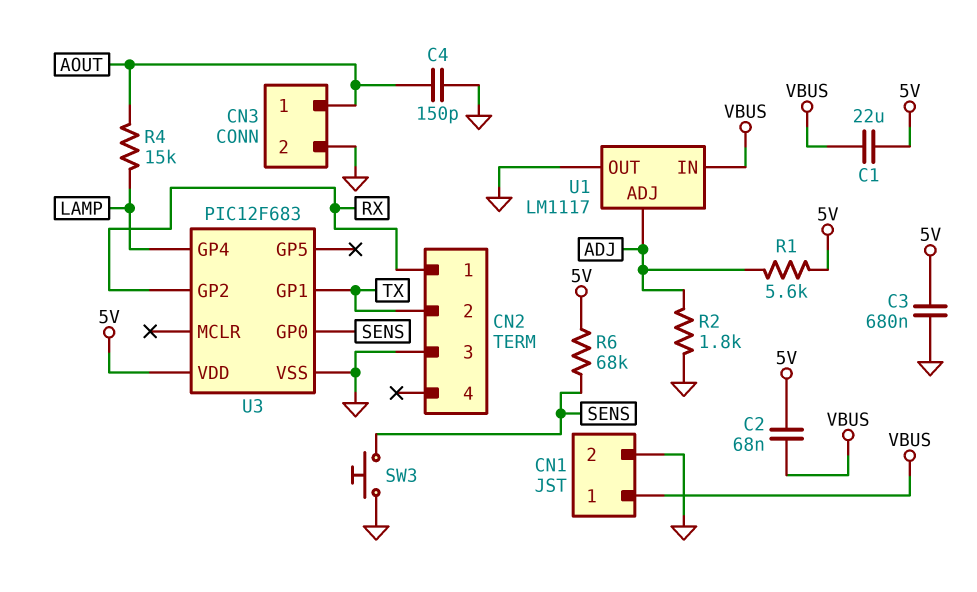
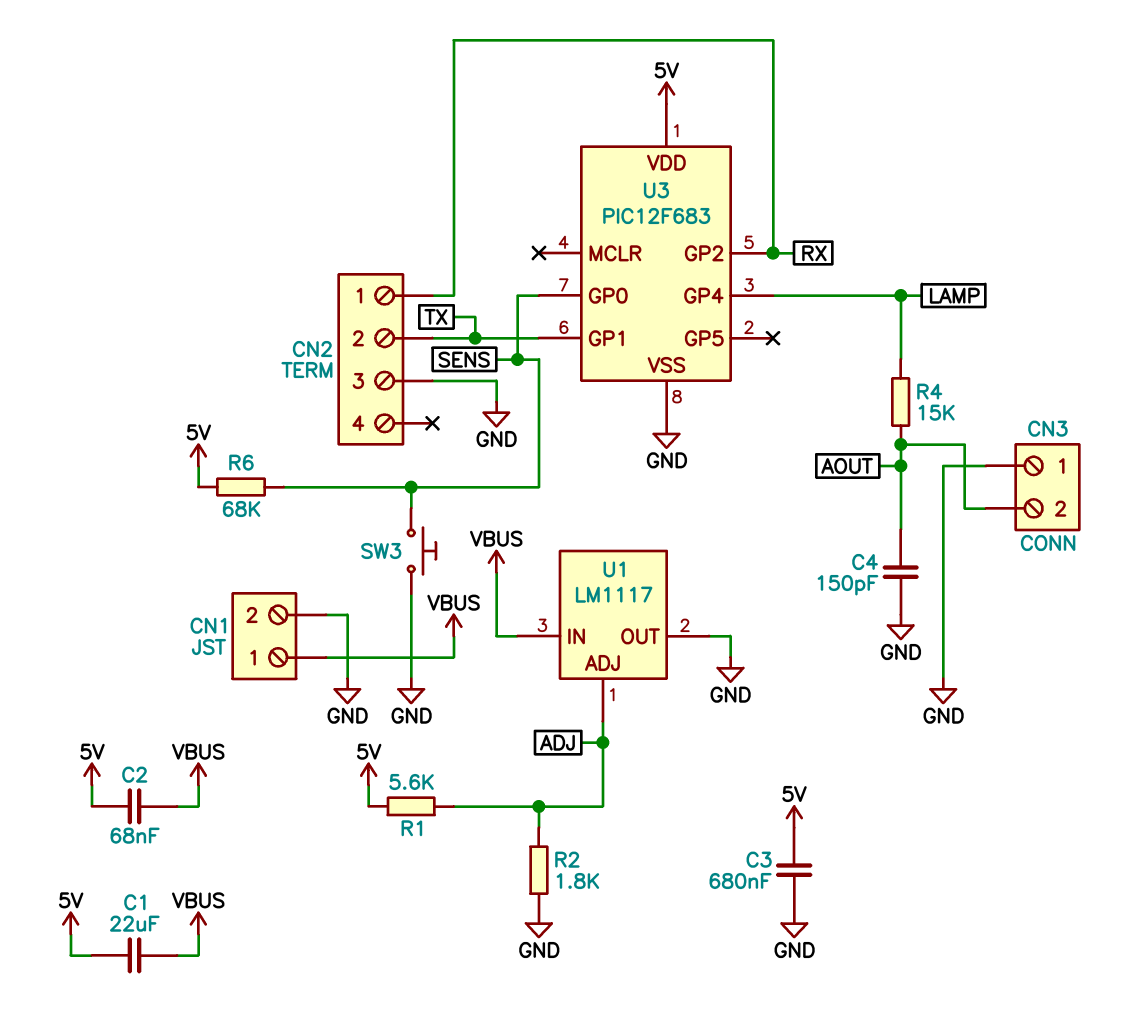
CN3 pin 1: AOUT -> GND
CN3 pin 2: GND -> AOUT

